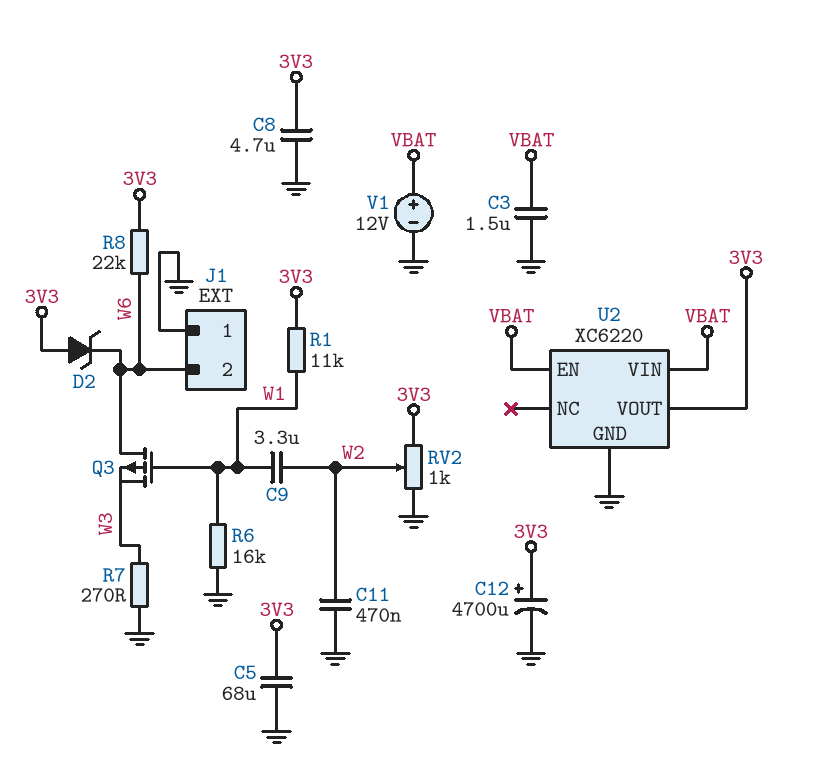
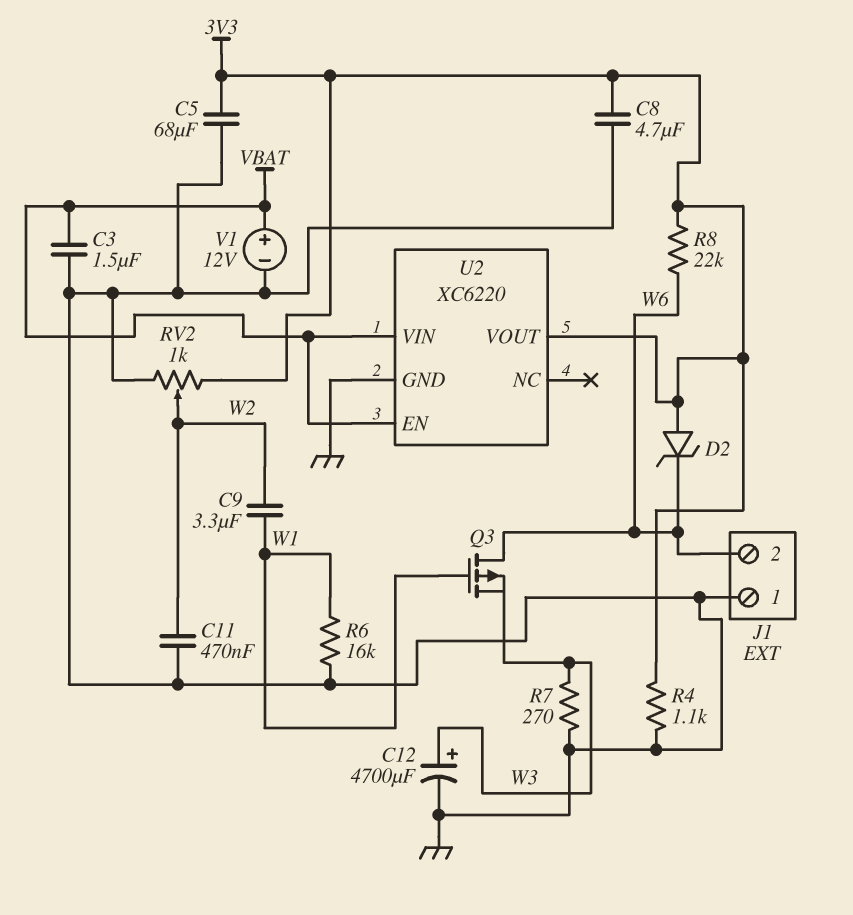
C12: 4700uF (plus 3V3, minus GND) -> 4700uF (plus W3, minus GND)
R1: 11k (3V3, W1) -> none
R4: none -> 1.1k (3V3, GND)

